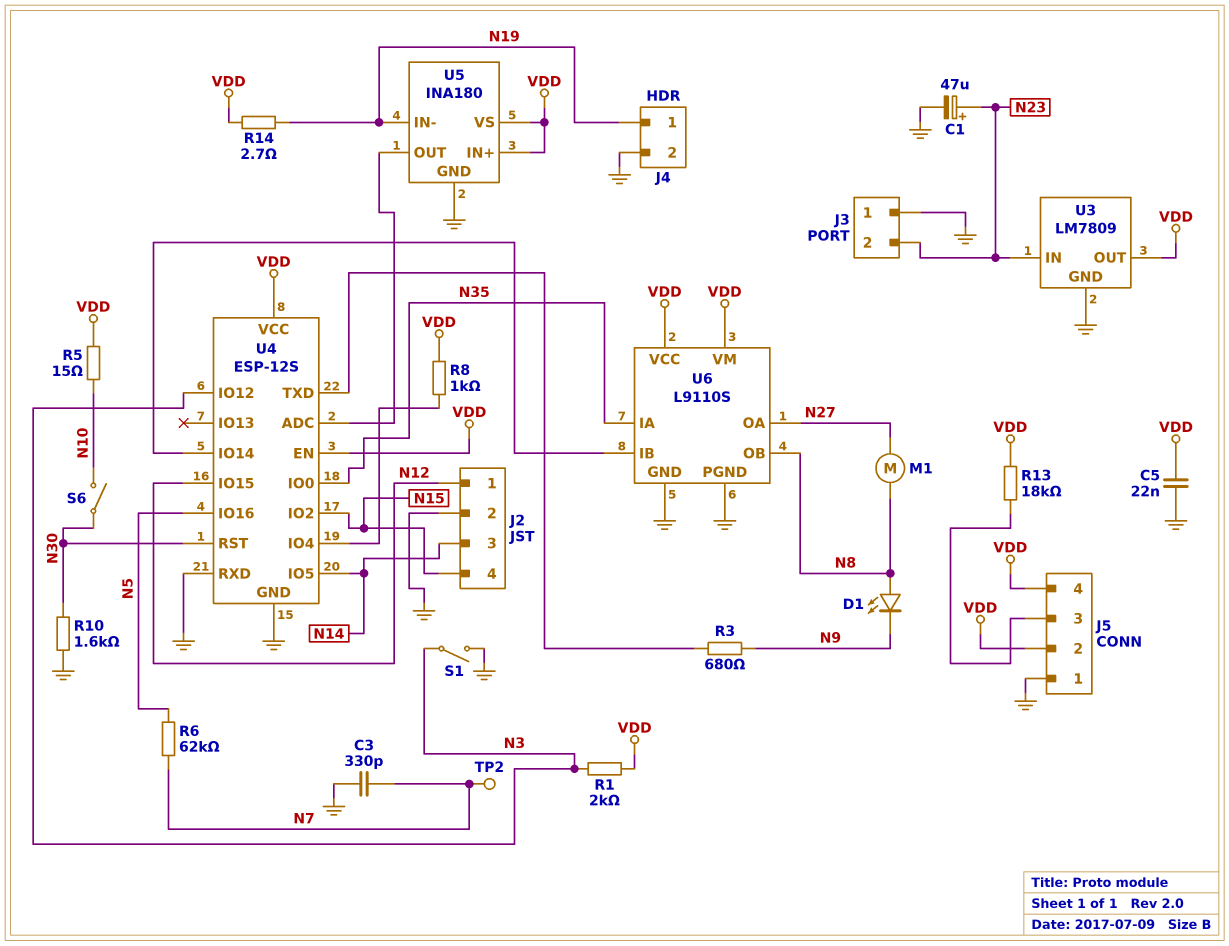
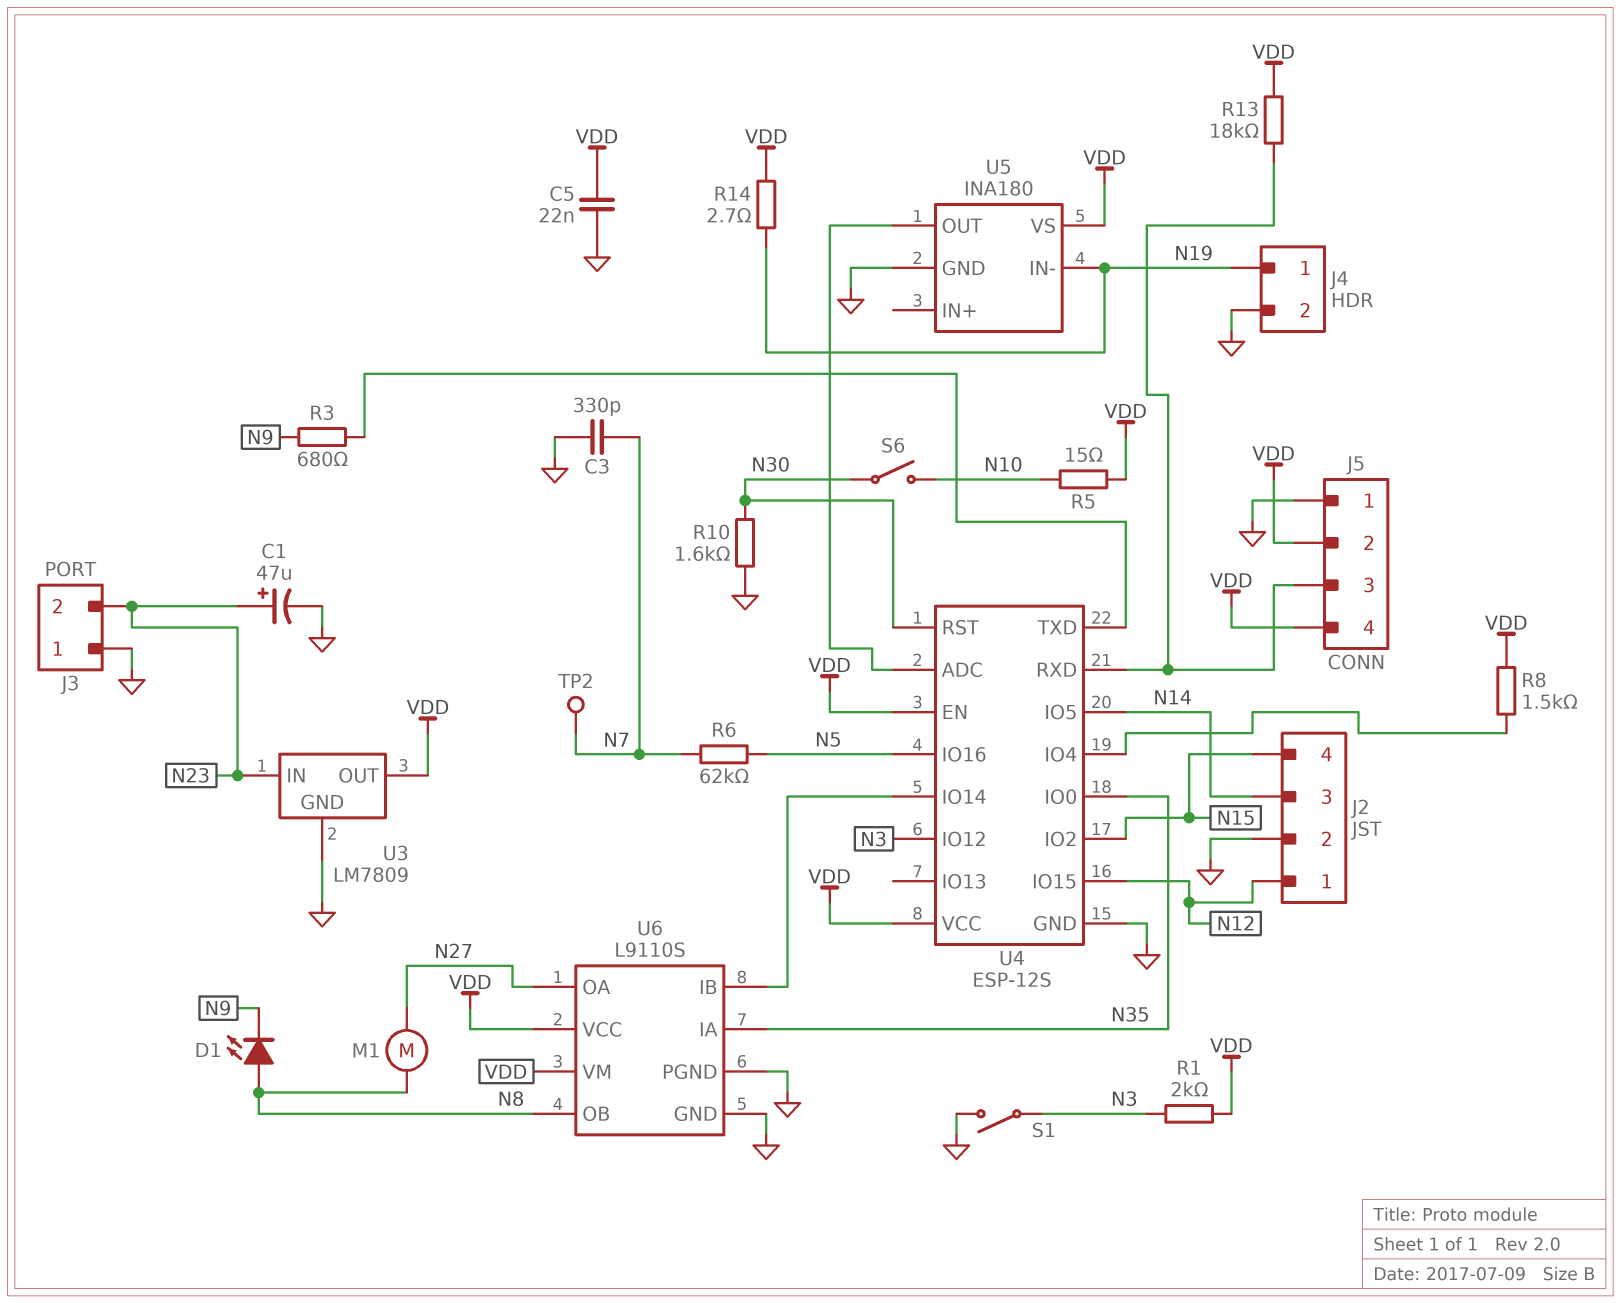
R8: 1k (U4/IO4, VDD) -> 1.5k (U4/IO4, VDD)
U4 pin RXD: GND -> J5/3
U5 pin IN+: VDD -> none

